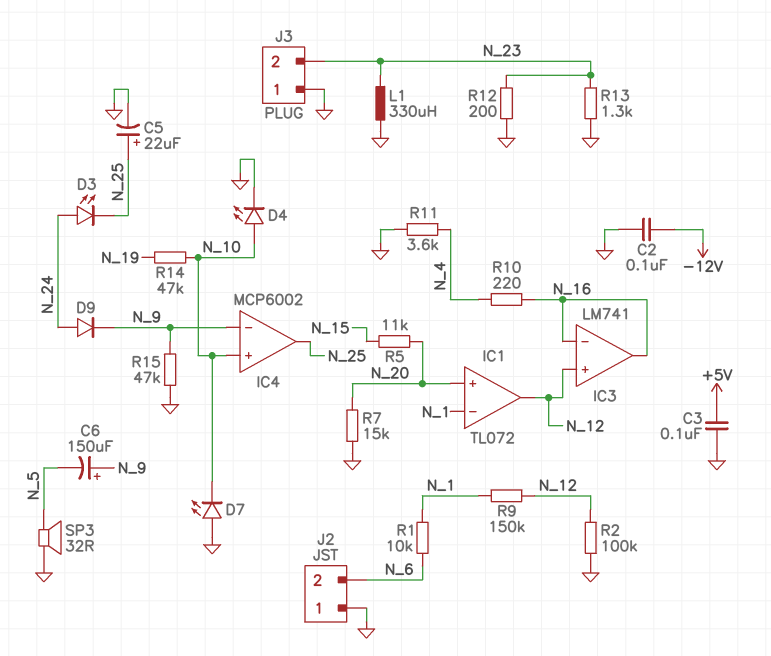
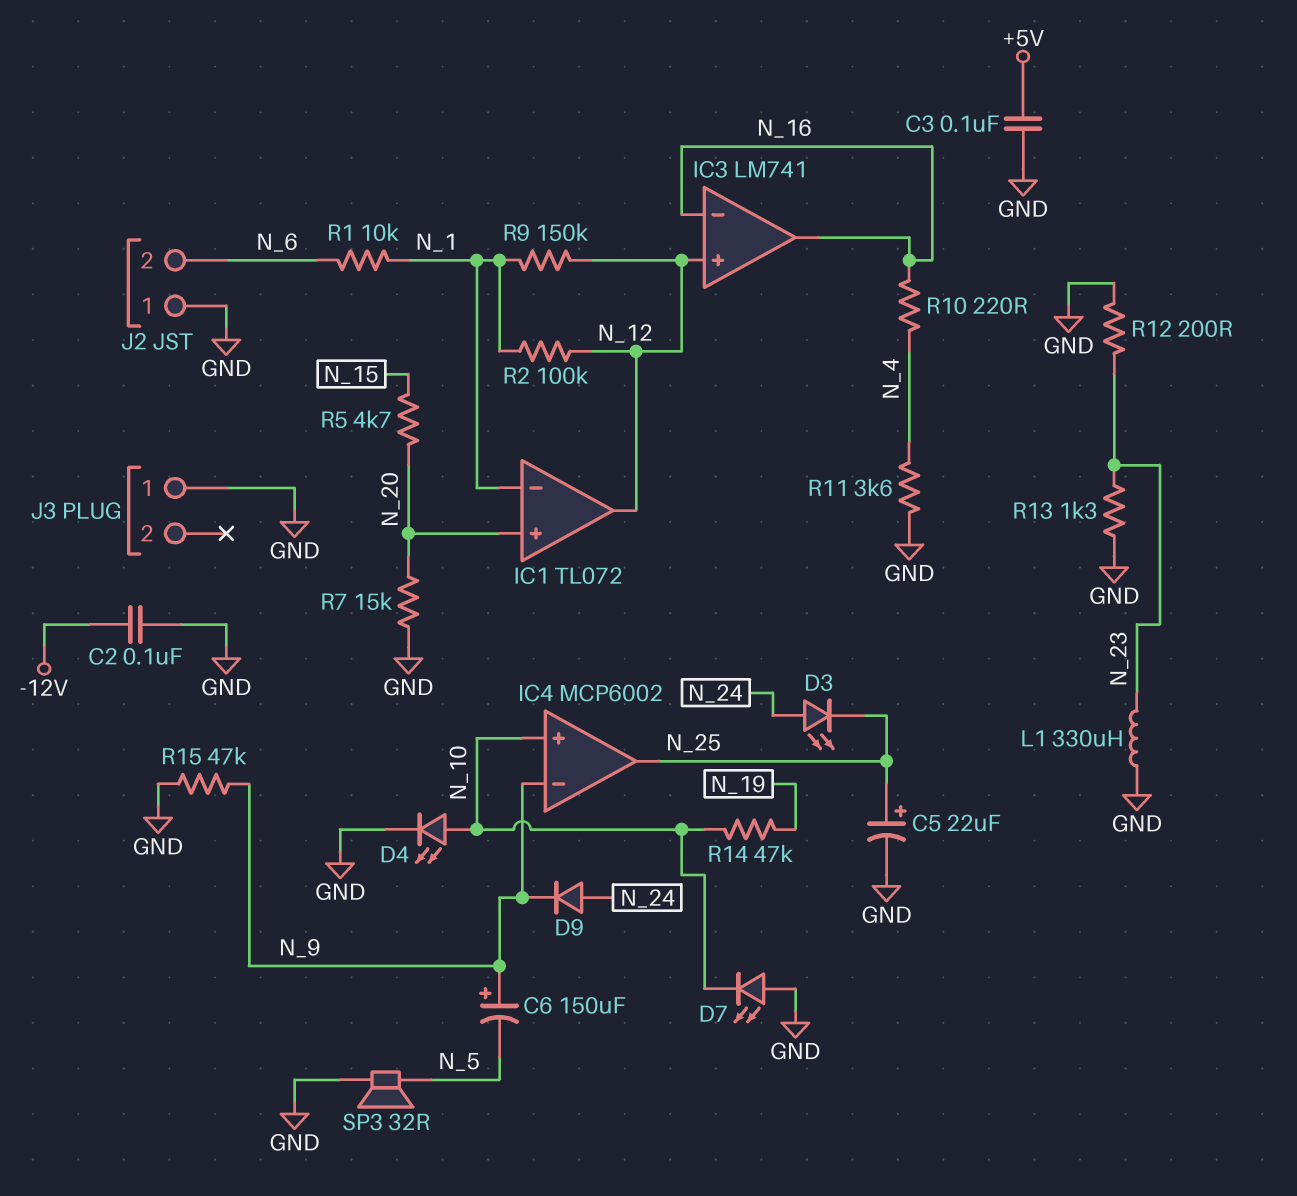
J3 pin 2: N_23 -> none
R2: 100k (GND, N_12) -> 100k (N_1, N_12)
R5: 11k (N_15, N_20) -> 4.7k (N_15, N_20)

